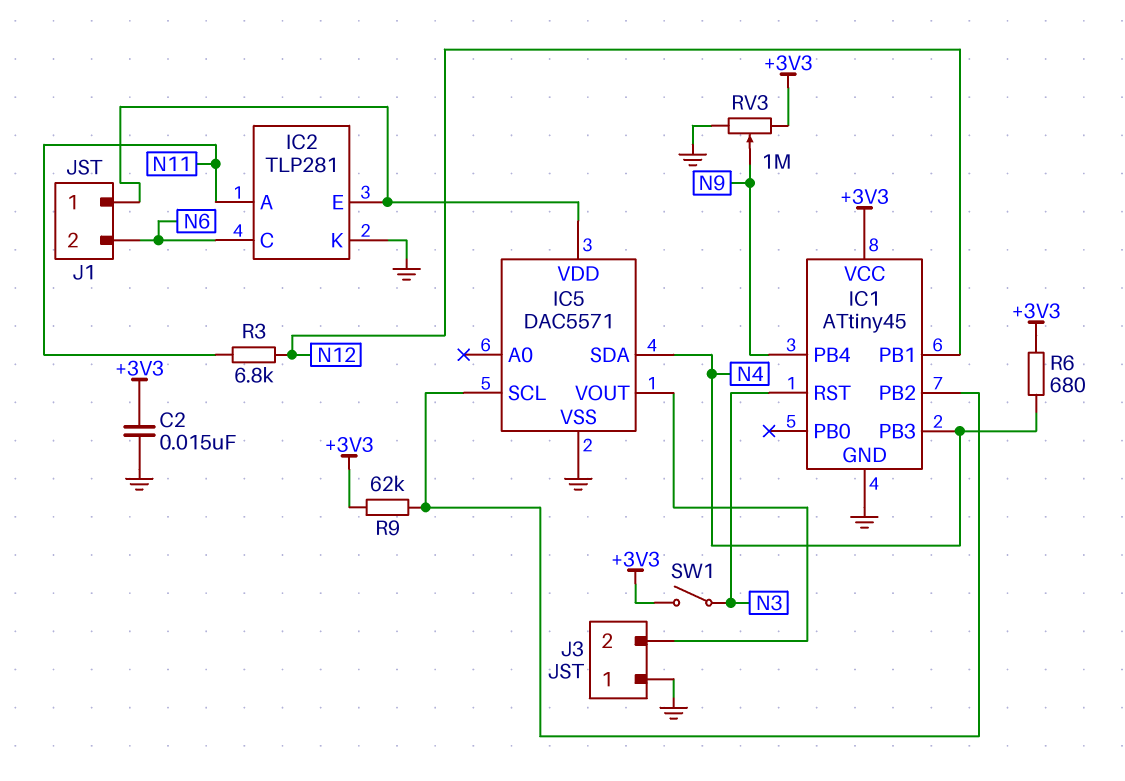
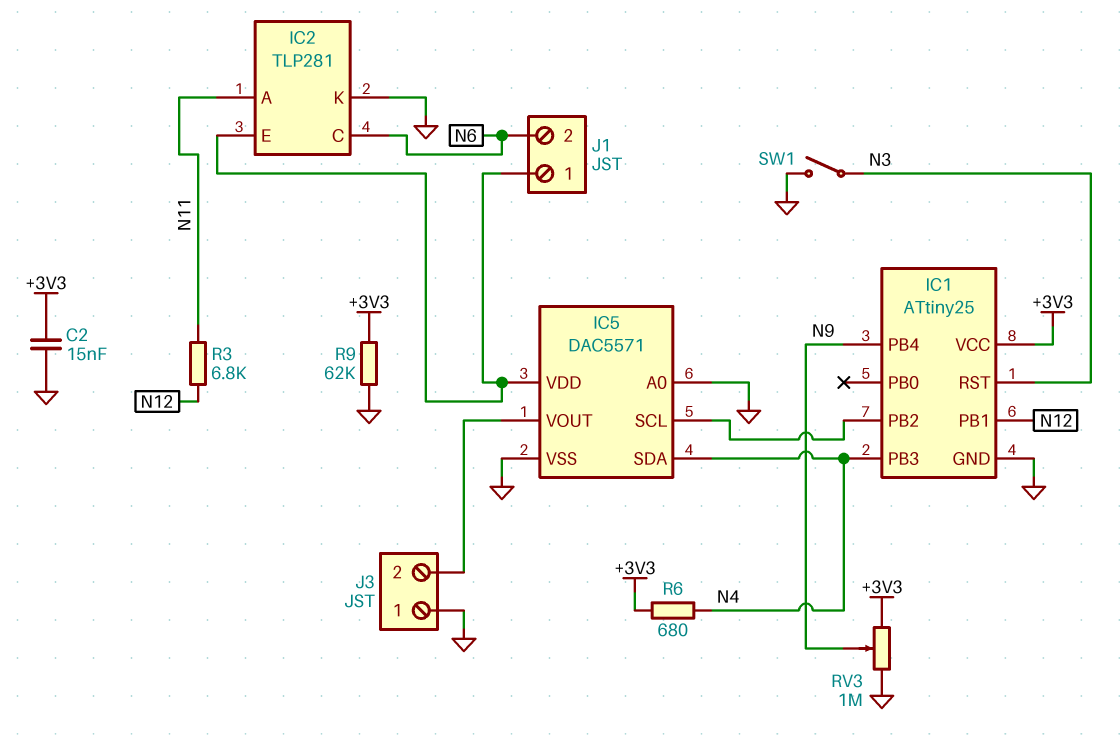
IC1: ATtiny45 -> ATtiny25
IC5 pin A0: none -> GND
R9: 62k (+3V3, IC1/PB2) -> 62k (+3V3, GND)
SW1: switch (+3V3, N3) -> switch (GND, N3)

